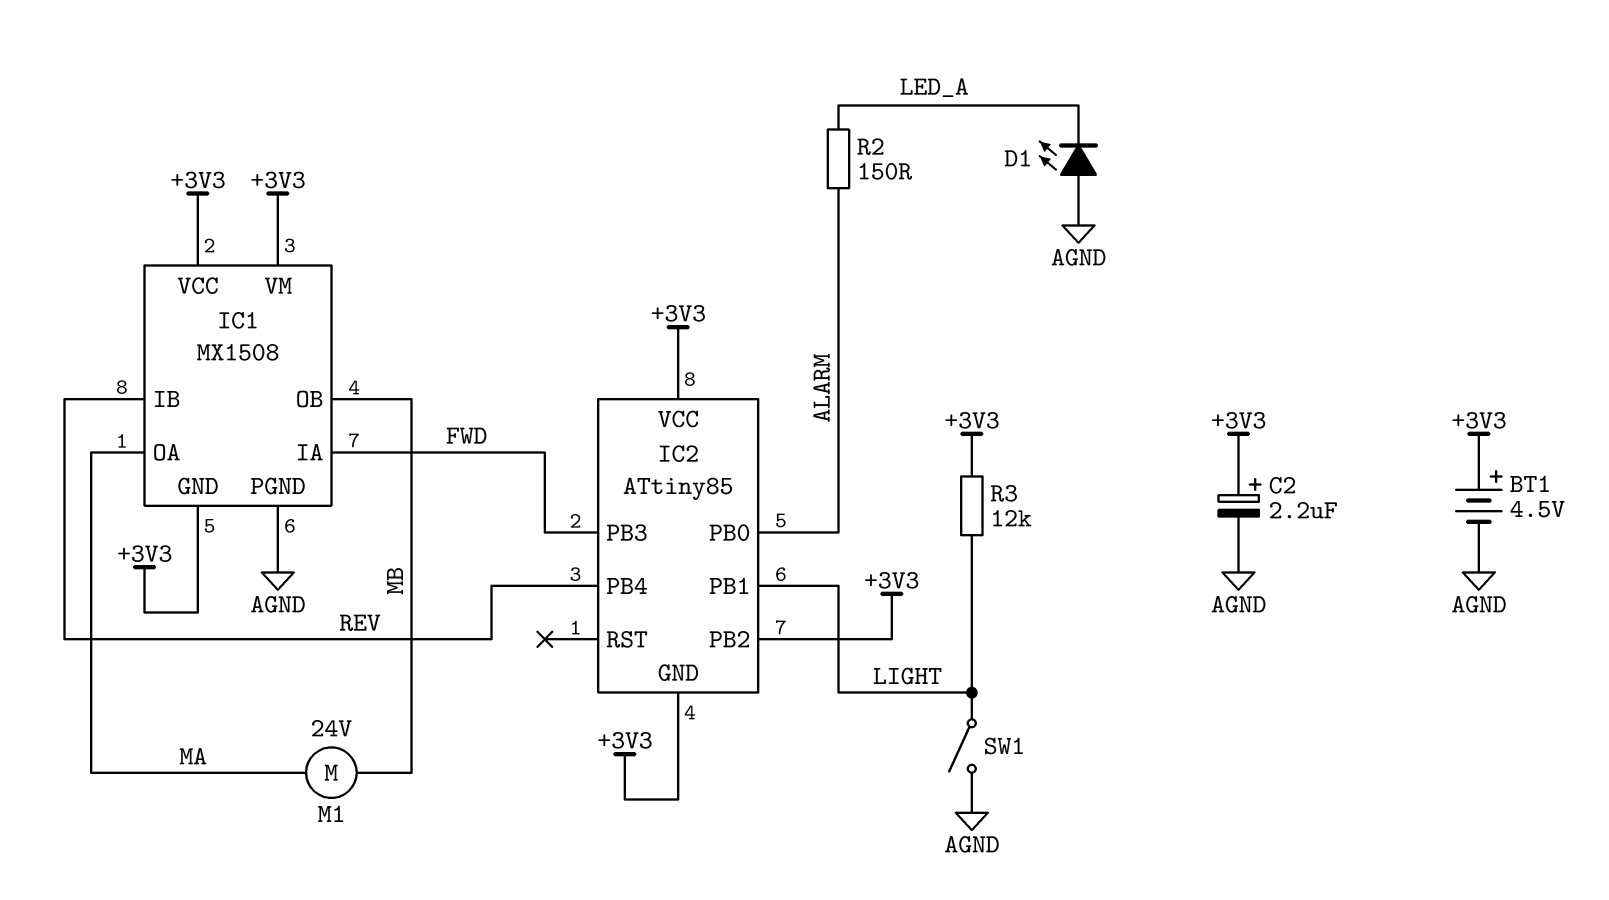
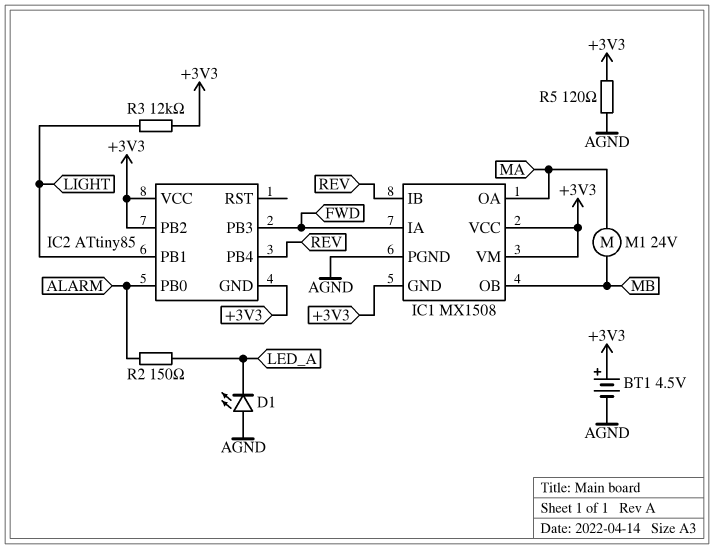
C2: 2.2uF (plus +3V3, minus AGND) -> none
R5: none -> 120 (+3V3, AGND)
SW1: switch (AGND, LIGHT) -> none

